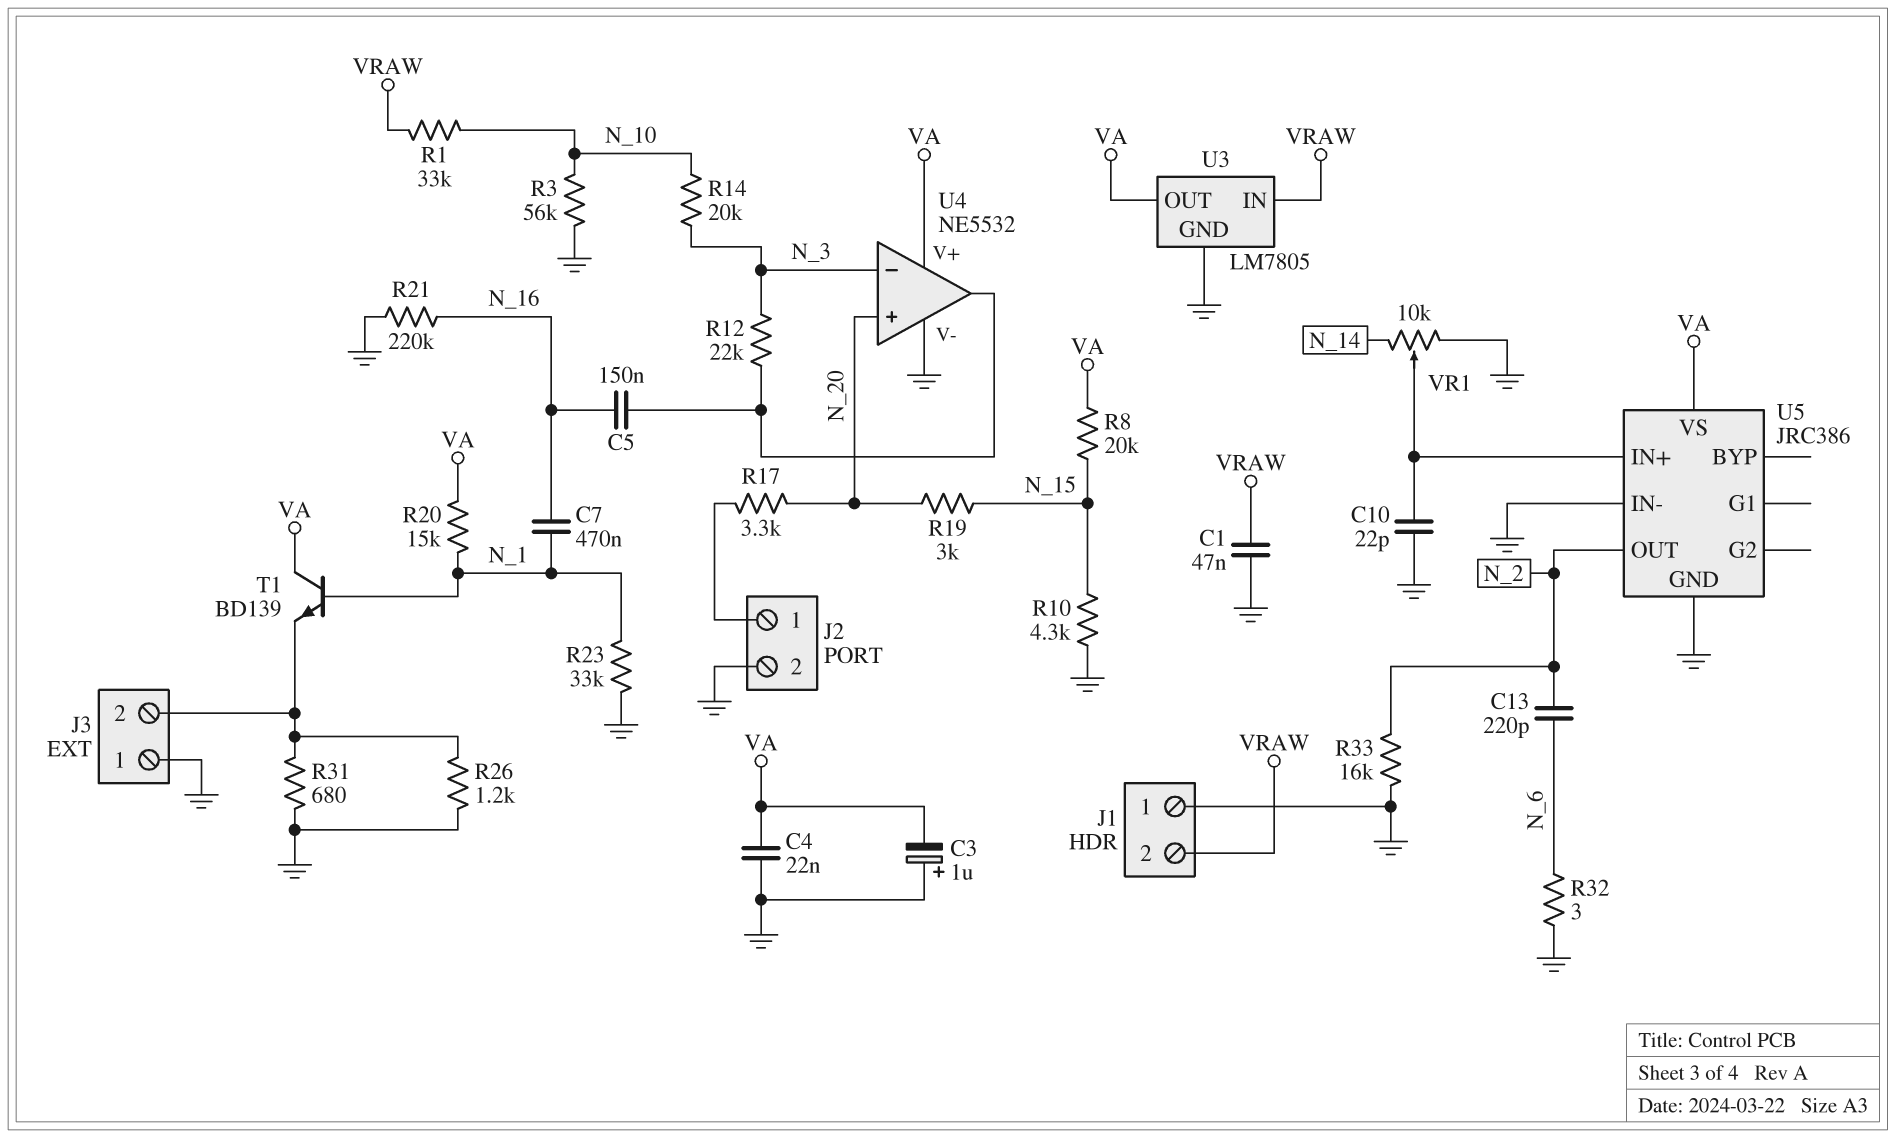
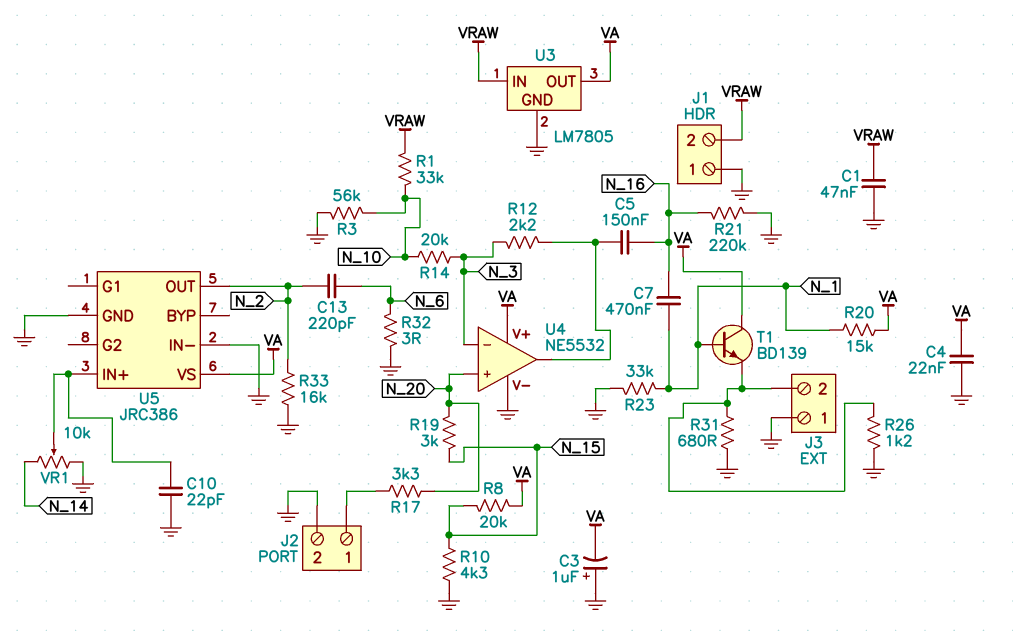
R12: 22k (N_3, U4/out) -> 2.2k (N_3, U4/out)

